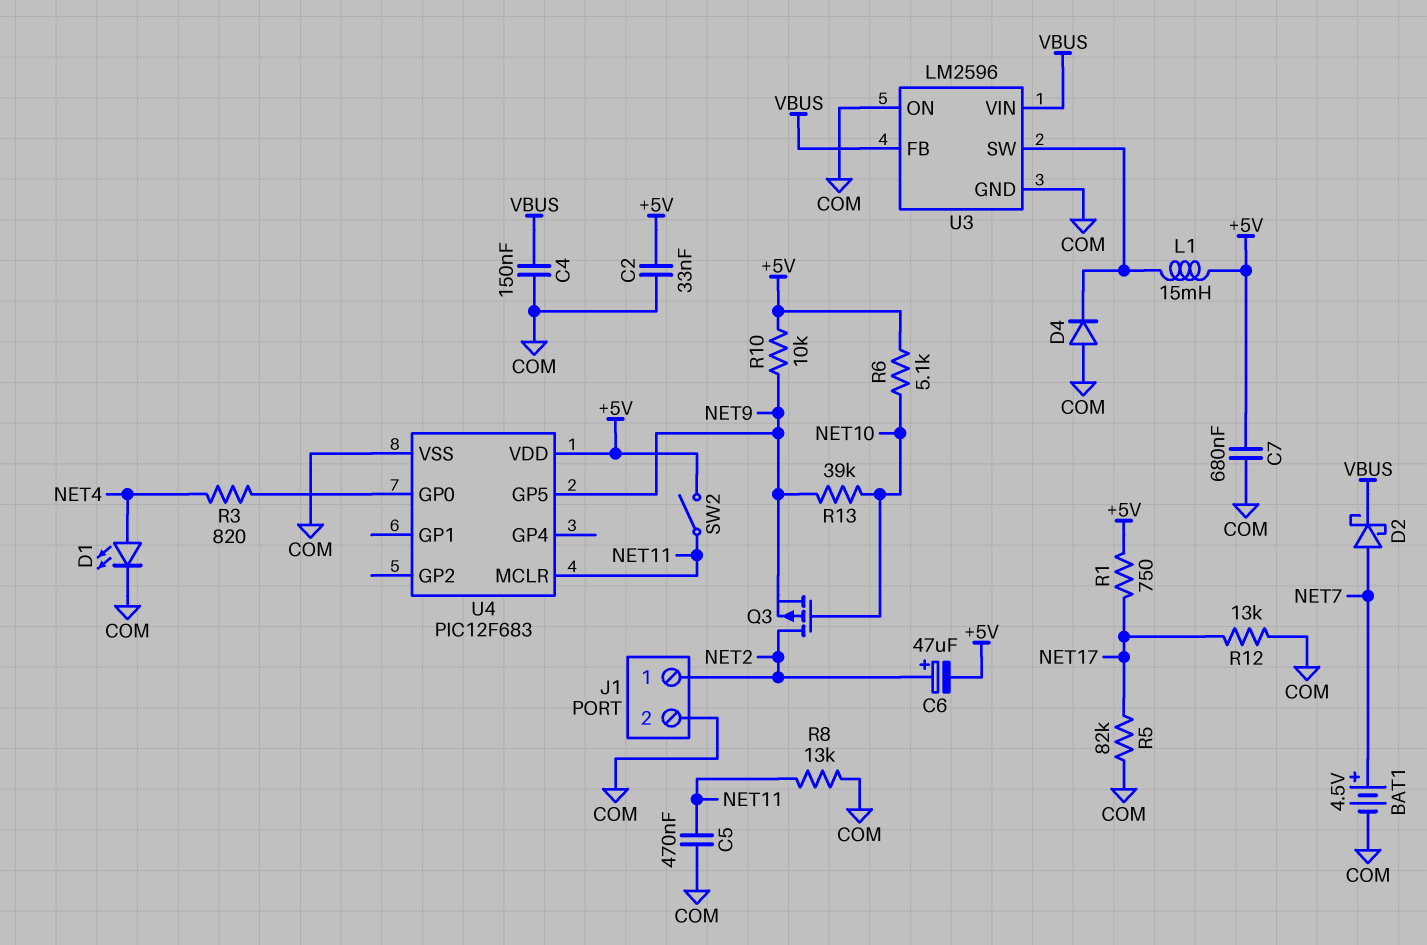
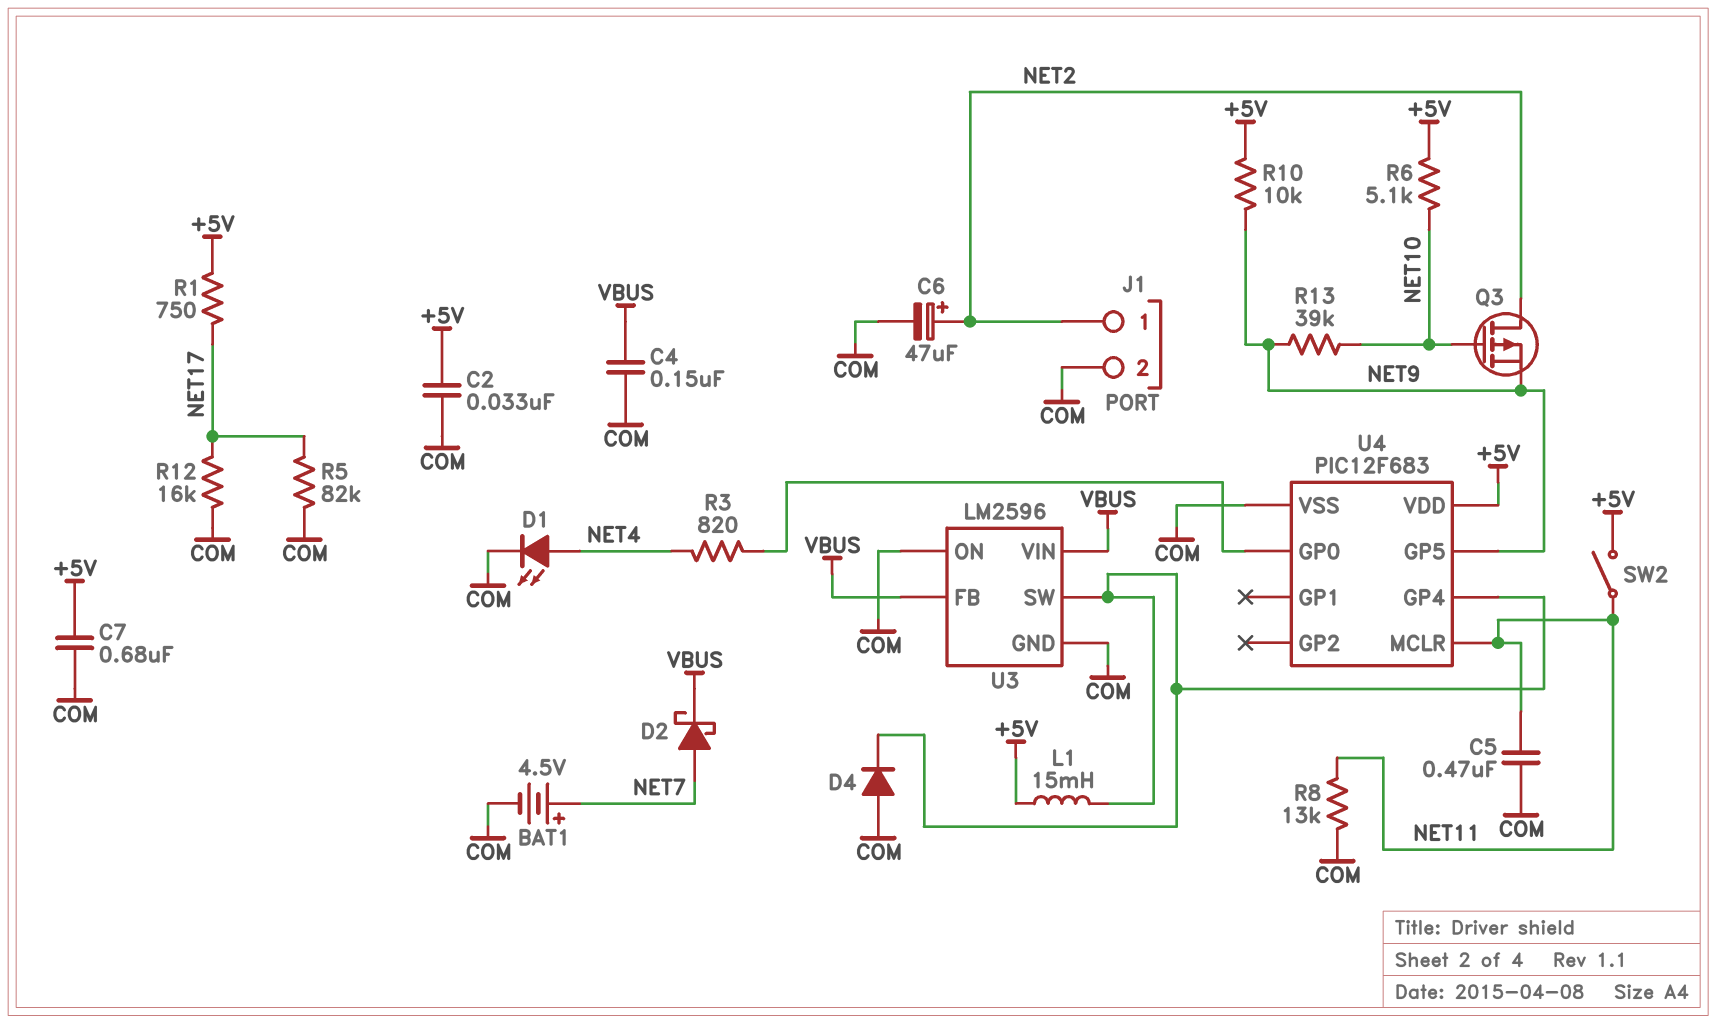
C6: 47uF (plus NET2, minus +5V) -> 47uF (plus NET2, minus COM)
R12: 13k (COM, NET17) -> 16k (COM, NET17)
U4 pin GP4: none -> U3/SW

